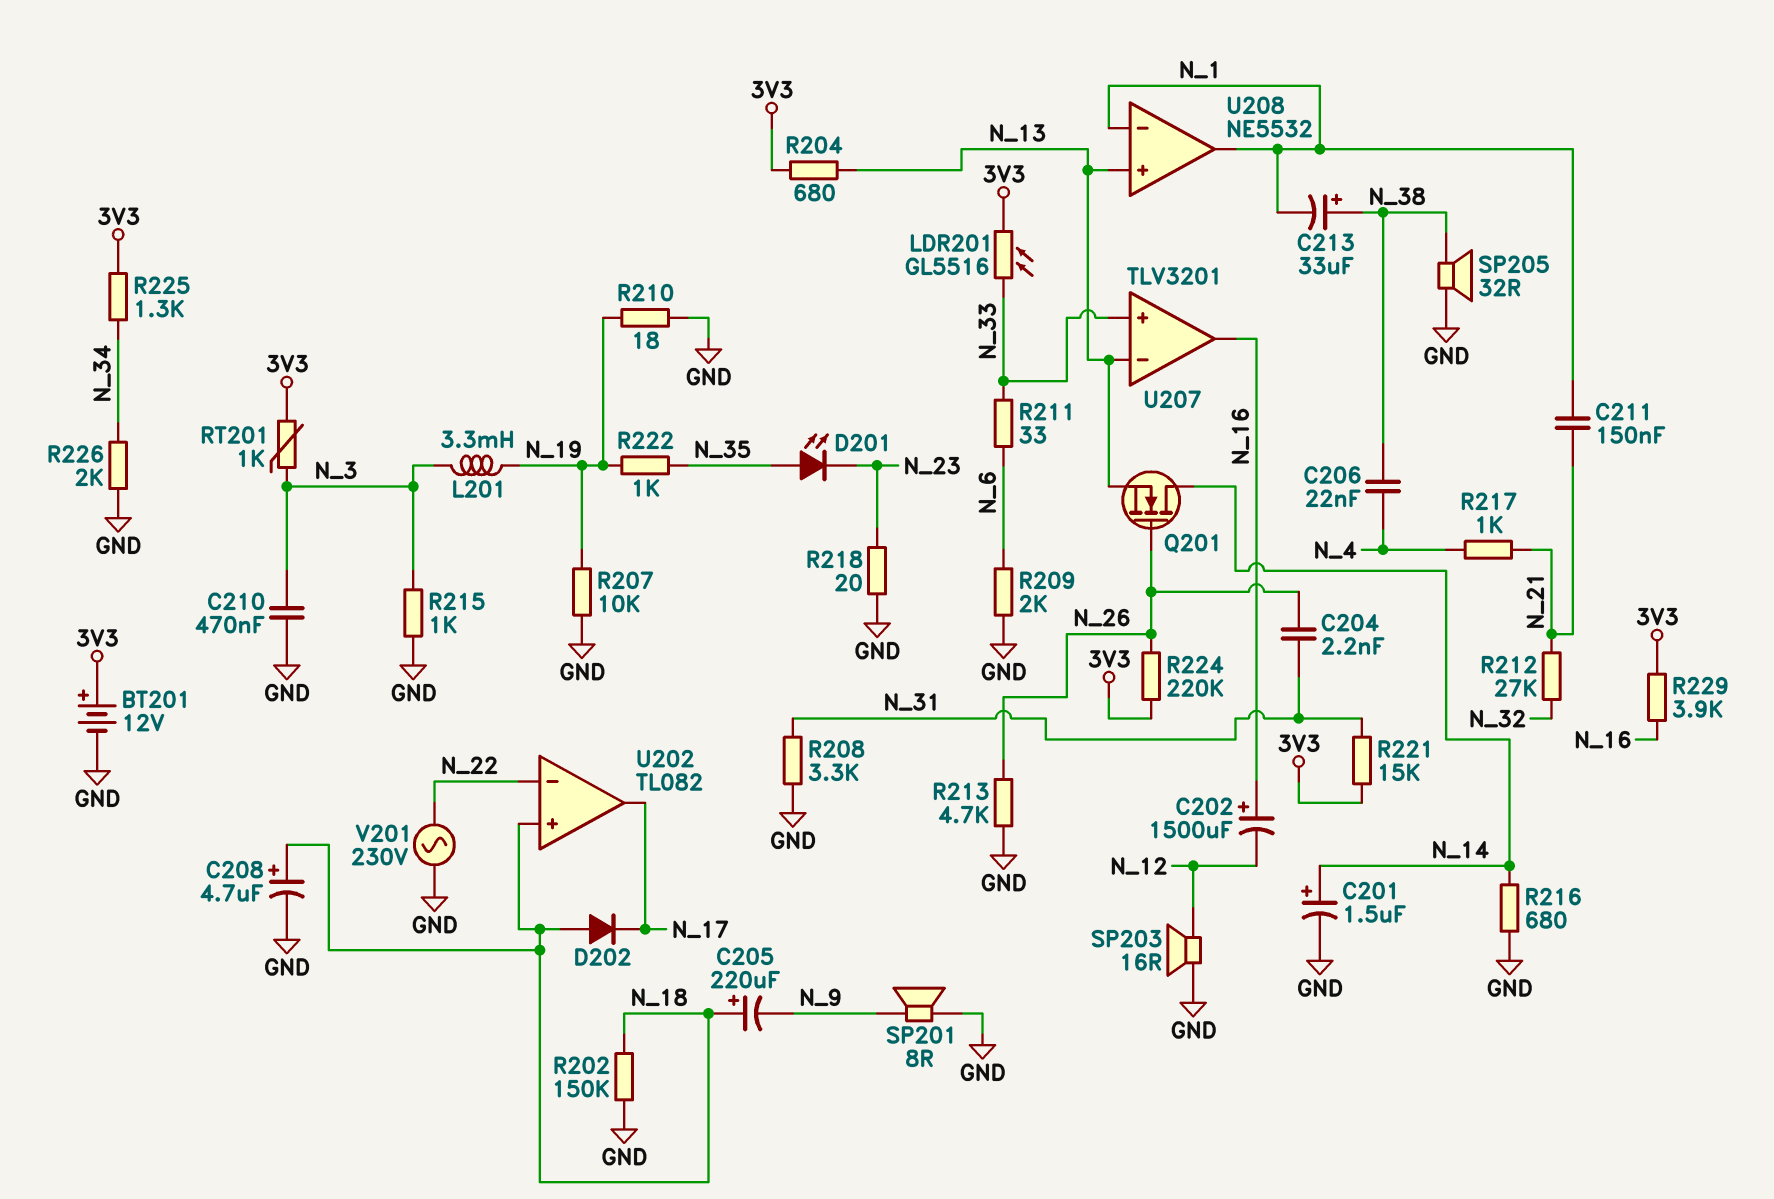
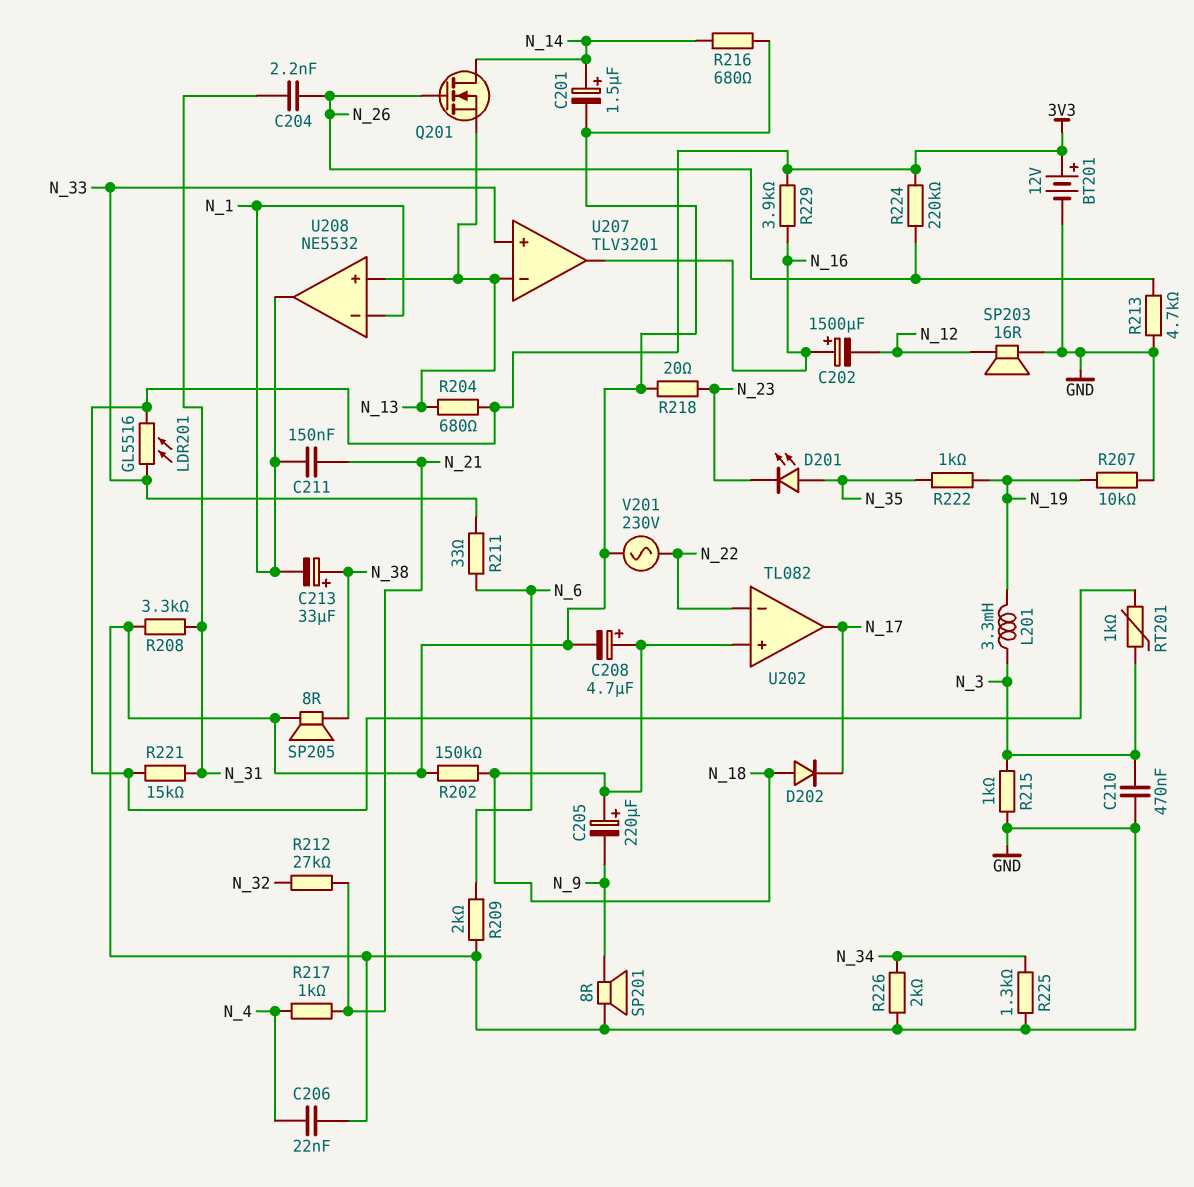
C206: 22nF (N_4, N_38) -> 22nF (GND, N_4)
R210: 18 (GND, N_19) -> none
R225: 1.3k (3V3, N_34) -> 1.3k (GND, N_34)
SP205: speaker 32R (GND, N_38) -> speaker 8R (GND, N_38)

